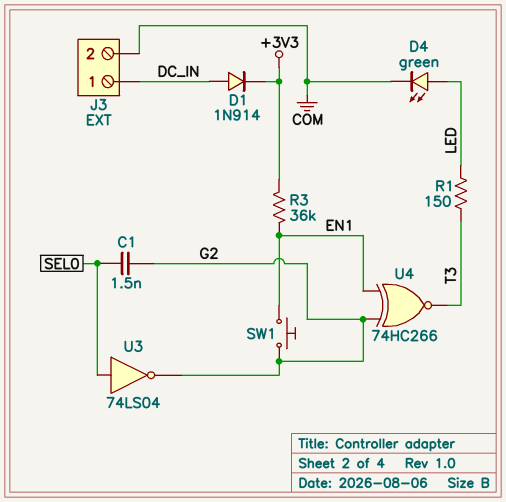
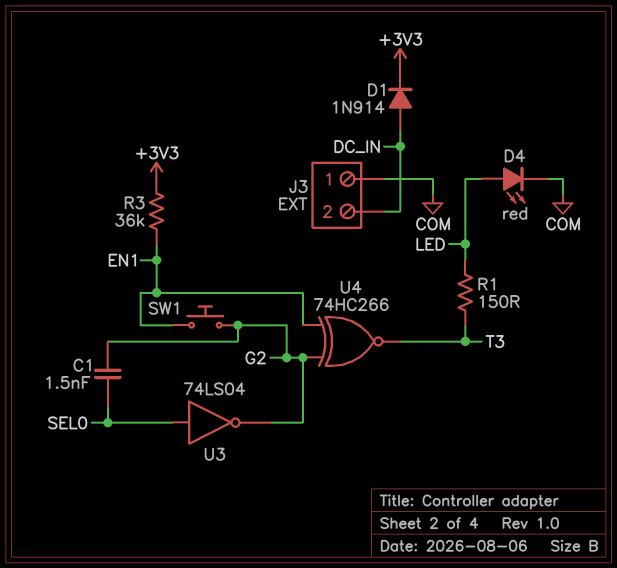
D4: LED green (A LED, K COM) -> LED red (A LED, K COM)
J3 pin 1: DC_IN -> COM
J3 pin 2: COM -> DC_IN

